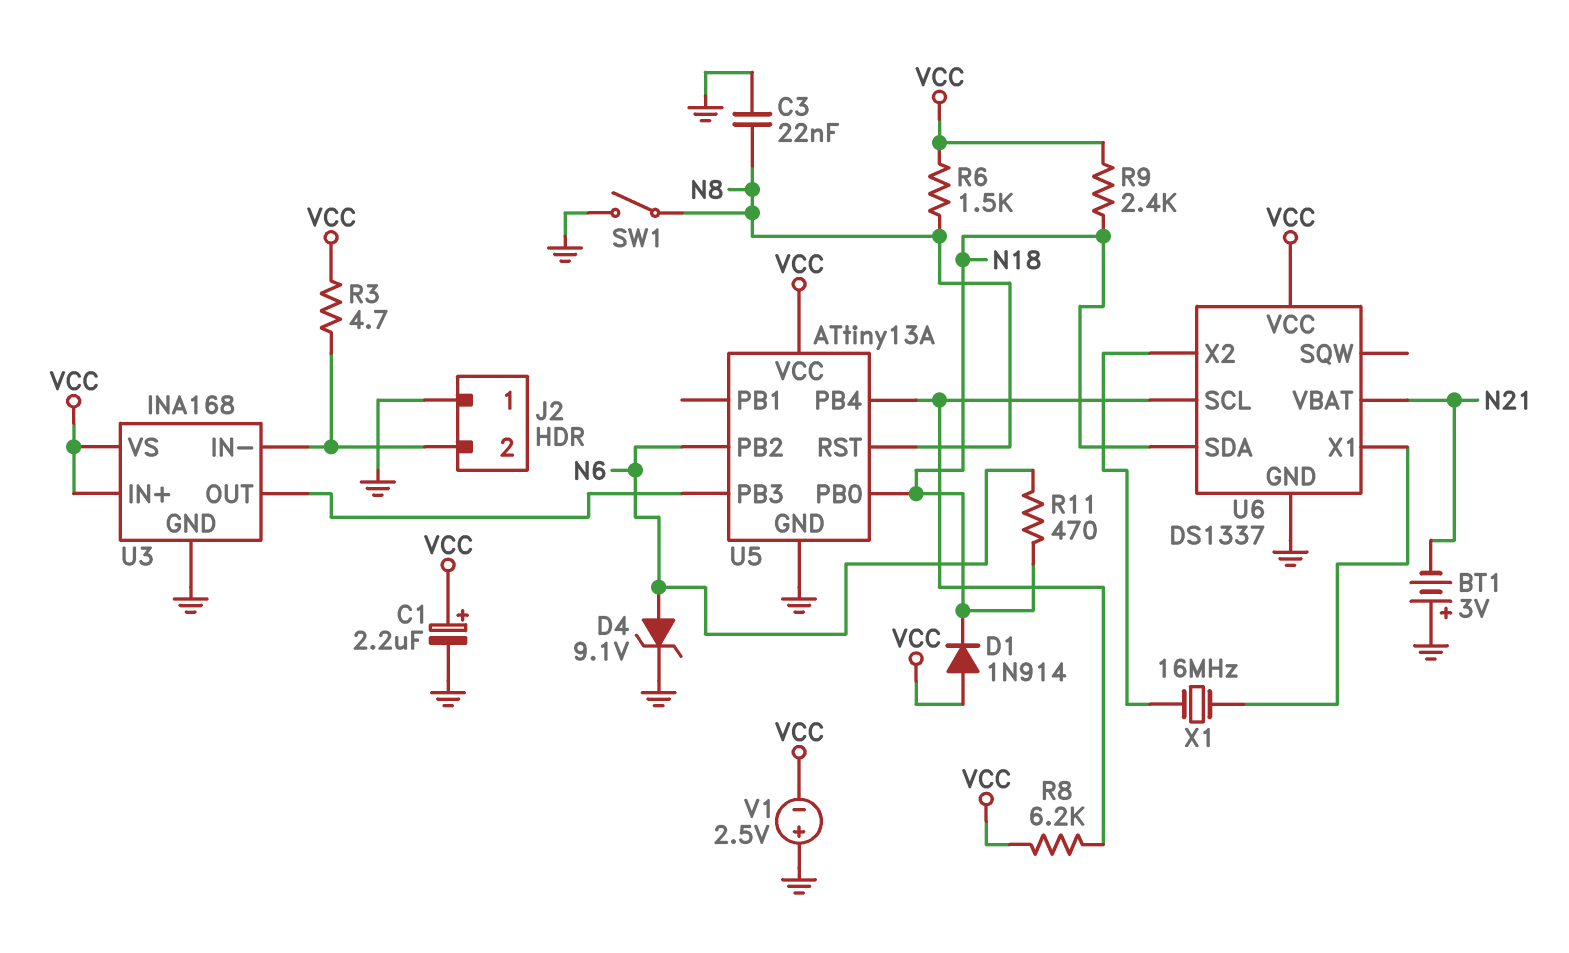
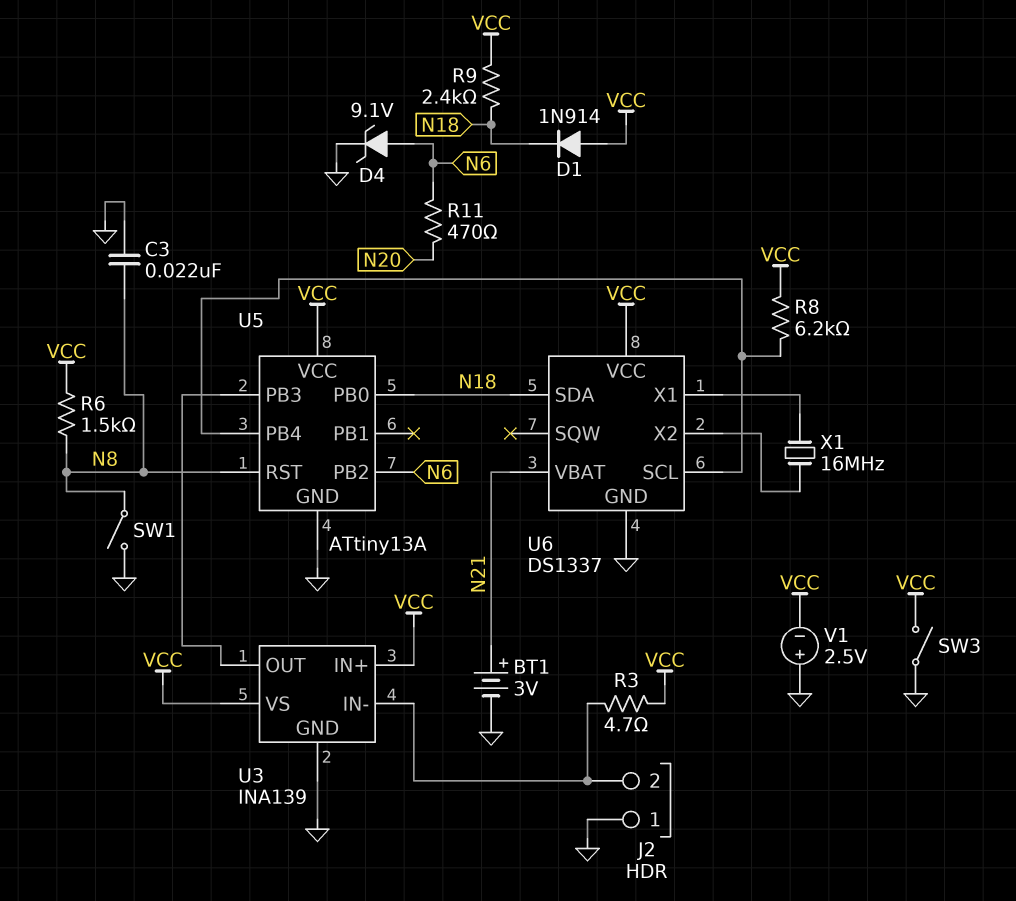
BT1: 3V (plus GND, minus N21) -> 3V (plus N21, minus GND)
C1: 2.2uF (plus VCC, minus GND) -> none
R11: 470 (N6, N18) -> 470 (N6, N20)
SW3: none -> switch (GND, VCC)
U3: INA168 -> INA139

